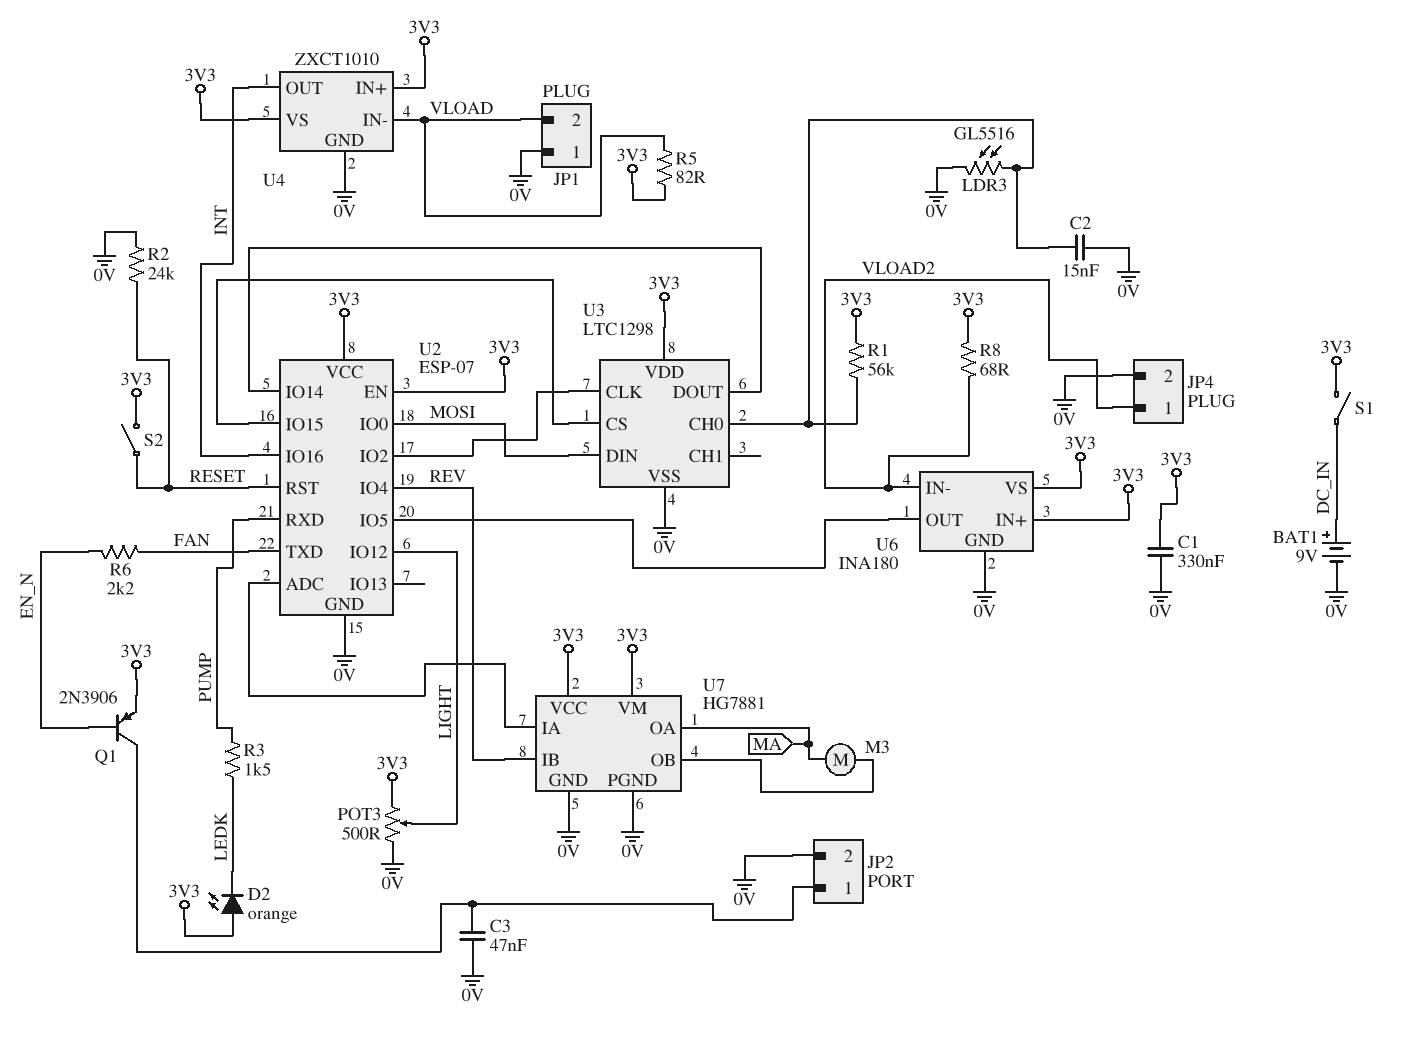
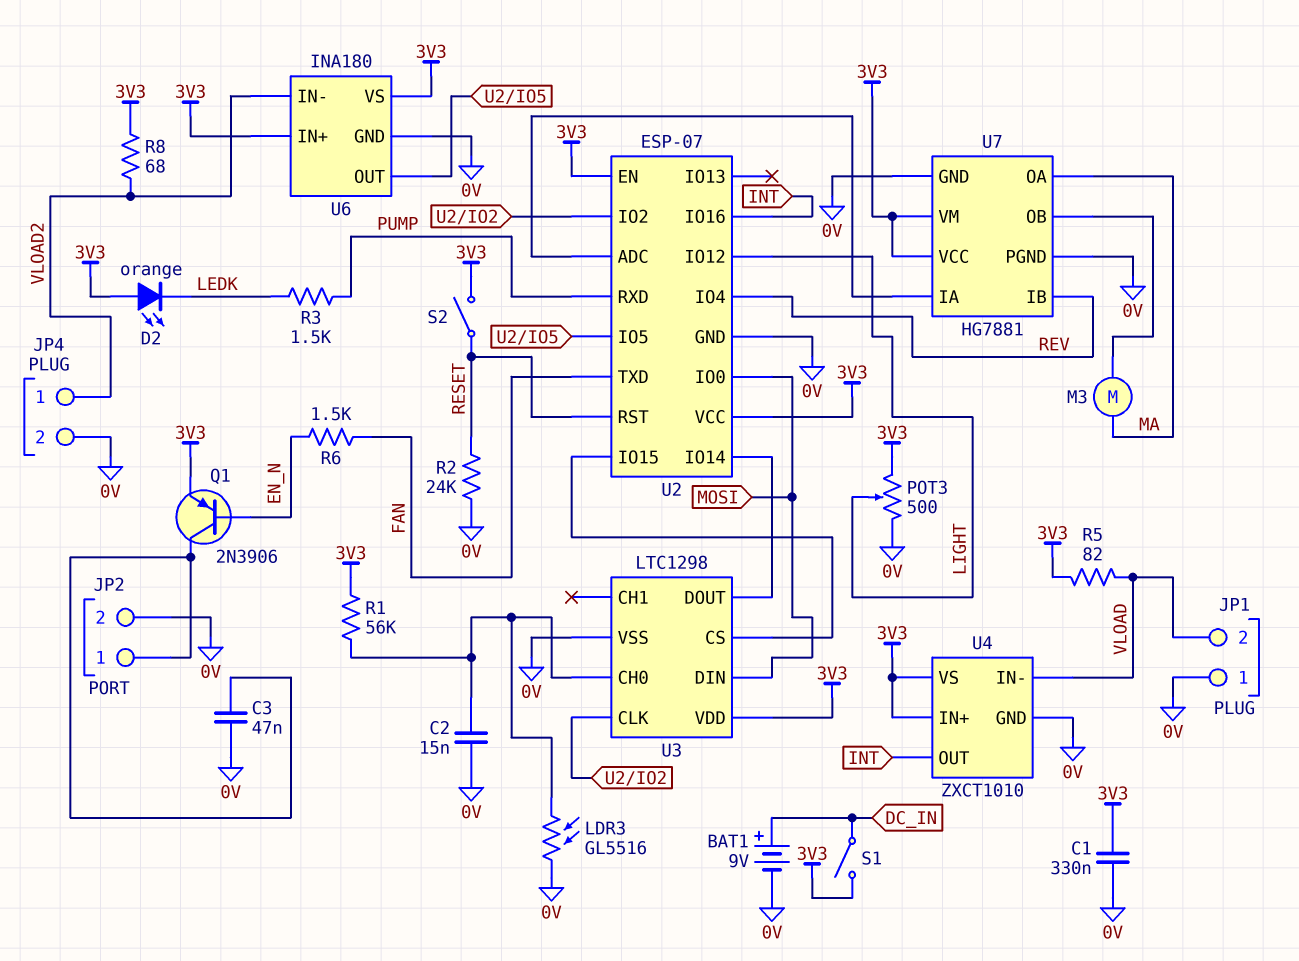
R6: 2.2k (EN_N, FAN) -> 1.5k (EN_N, FAN)

